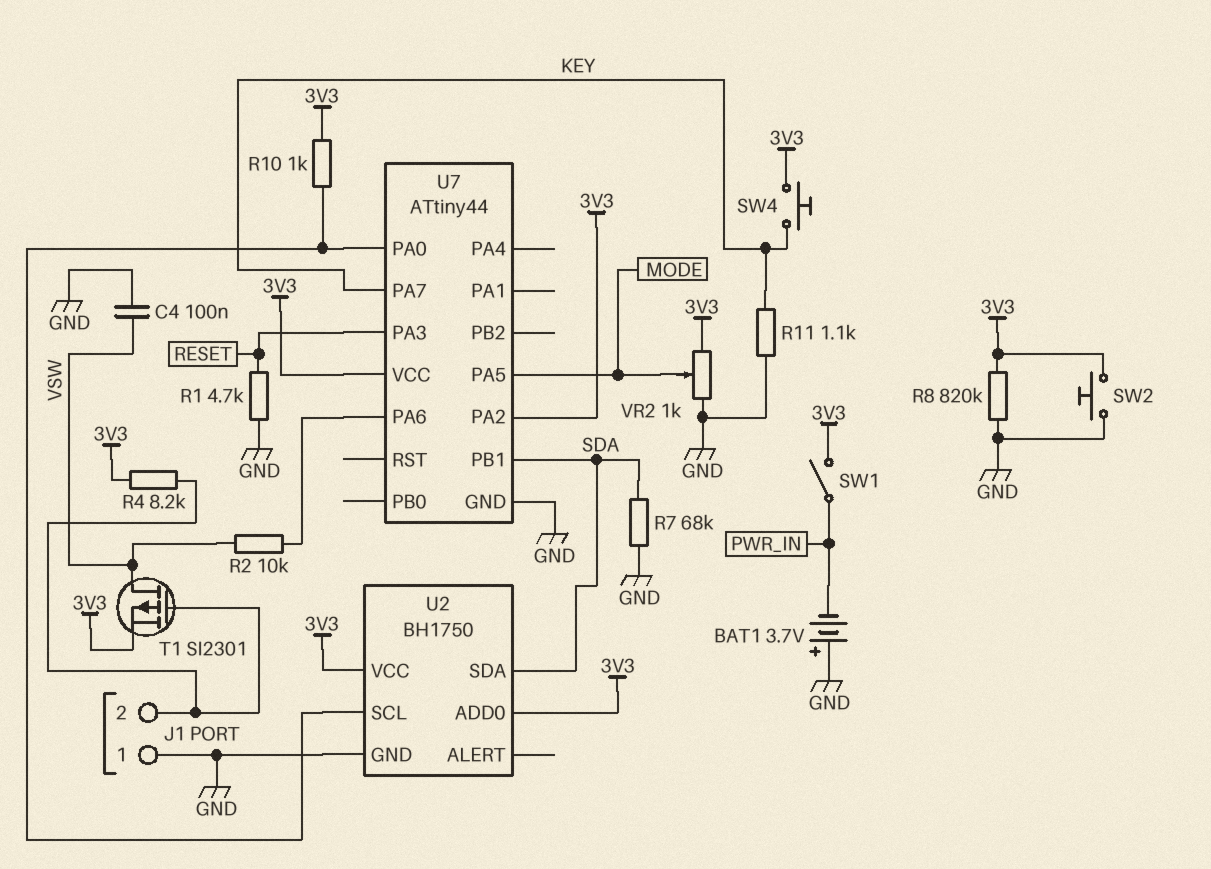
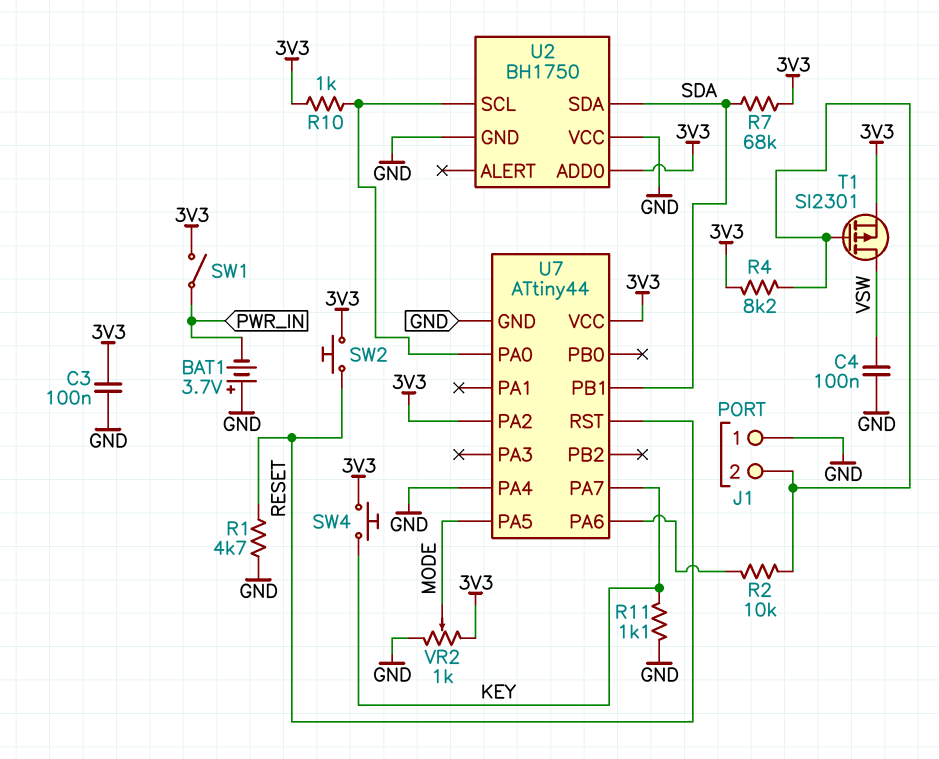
C3: none -> 100nF (3V3, GND)
R2: 10k (U7/PA6, VSW) -> 10k (J1/2, U7/PA6)
R7: 68k (GND, SDA) -> 68k (3V3, SDA)
R8: 820k (3V3, GND) -> none
SW2: button (3V3, GND) -> button (3V3, RESET)
U2 pin VCC: 3V3 -> GND
U7 pin PA3: RESET -> none
U7 pin PA4: none -> GND
U7 pin RST: none -> RESET

